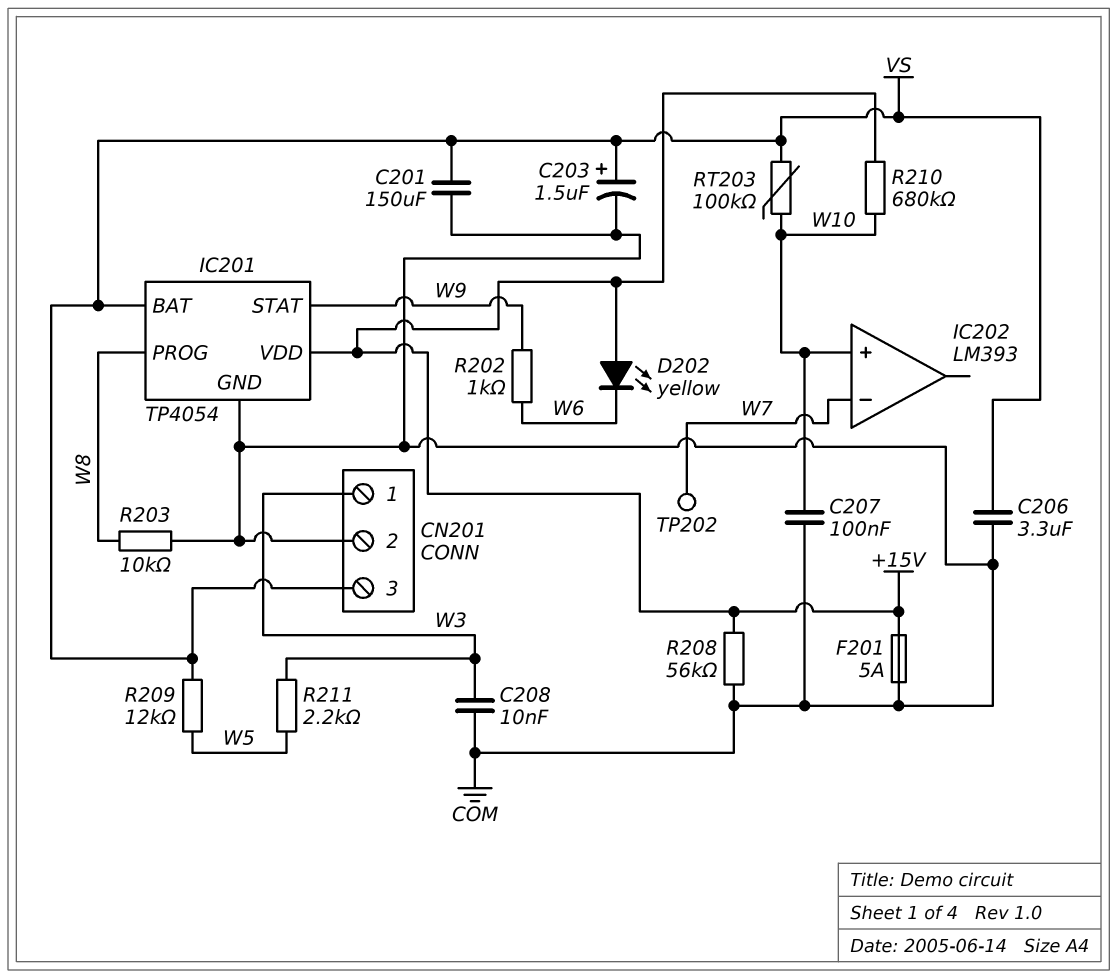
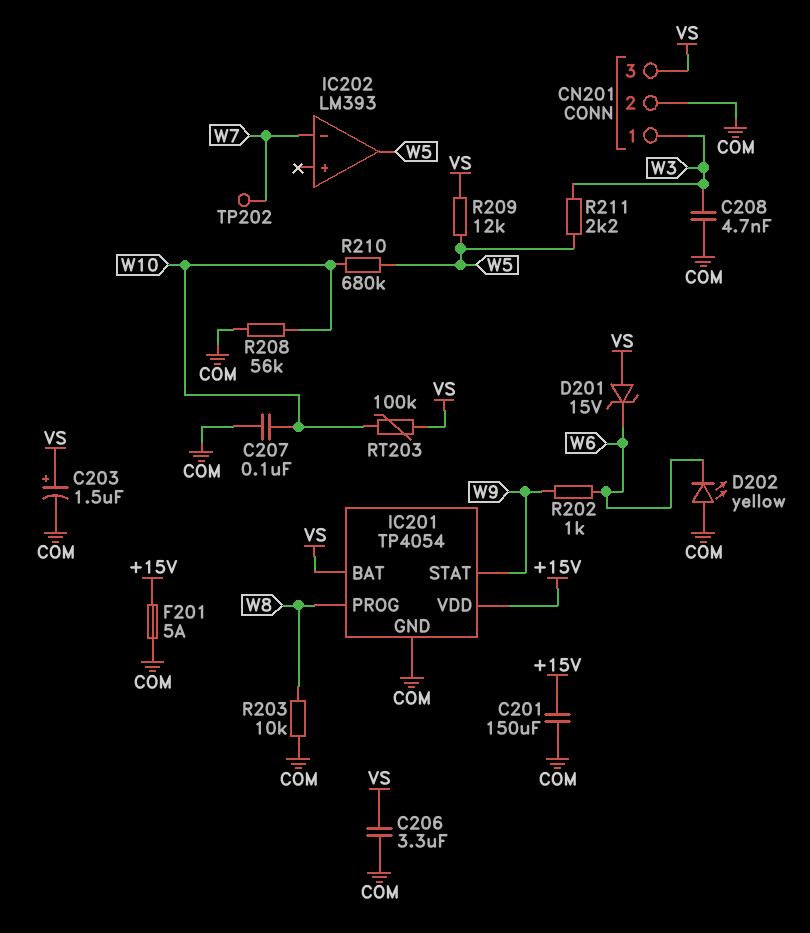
C201: 150uF (COM, VS) -> 150uF (+15V, COM)
C208: 10nF (COM, W3) -> 4.7nF (COM, W3)
D201: none -> zener 15V (A VS, K W6)
D202: LED yellow (A +15V, K W6) -> LED yellow (A COM, K W6)
IC202 pin in+: W10 -> none
IC202 pin out: none -> W5
R208: 56k (+15V, COM) -> 56k (COM, W10)
R210: 680k (+15V, W10) -> 680k (W5, W10)

